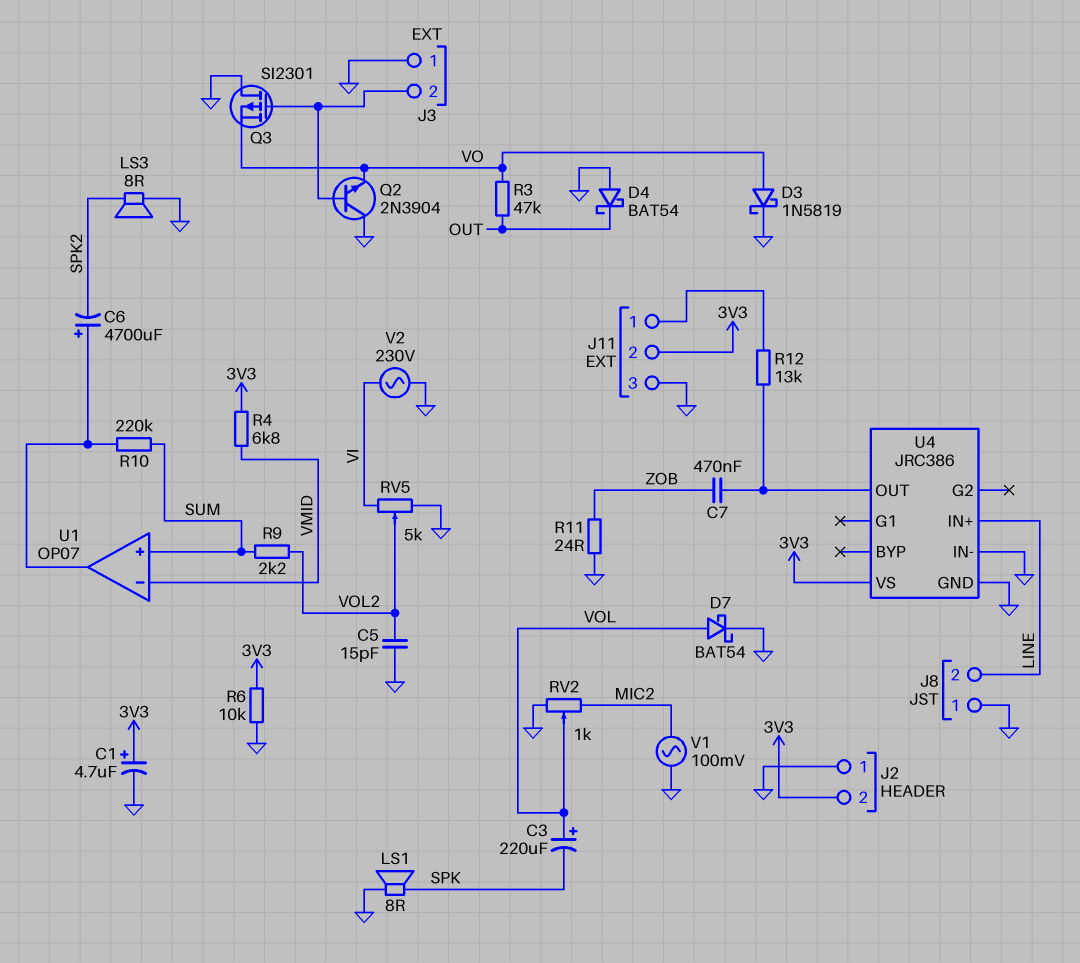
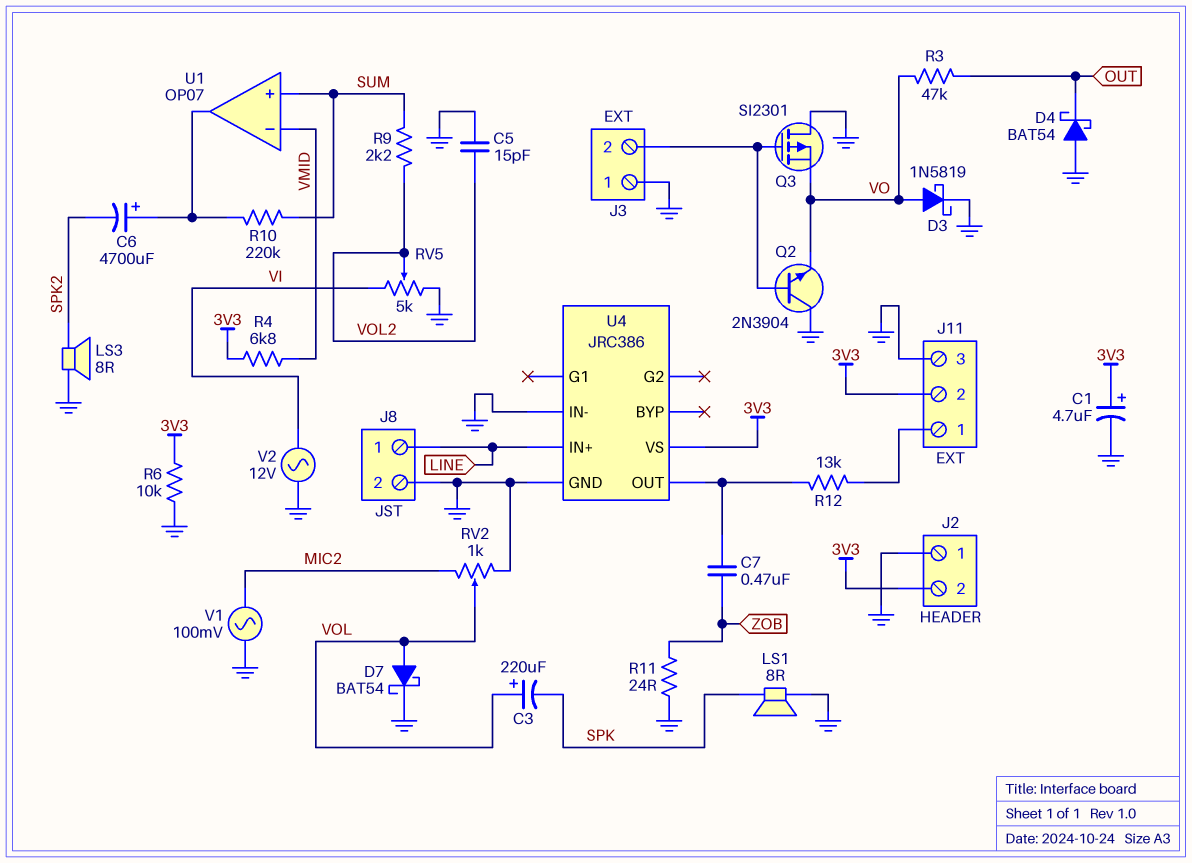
J8 pin 1: GND -> LINE
J8 pin 2: LINE -> GND
V2: AC 230V (GND, VI) -> AC 12V (GND, VI)

